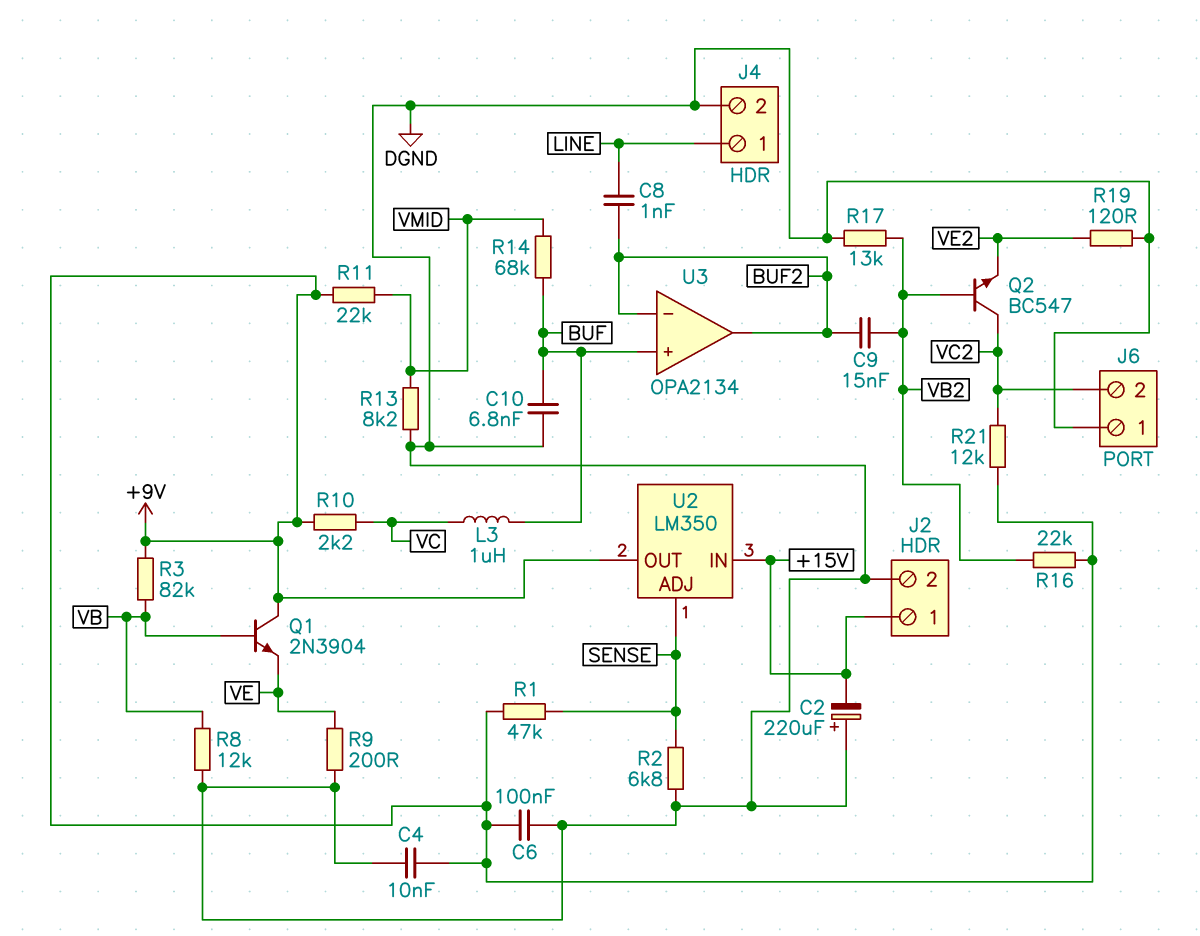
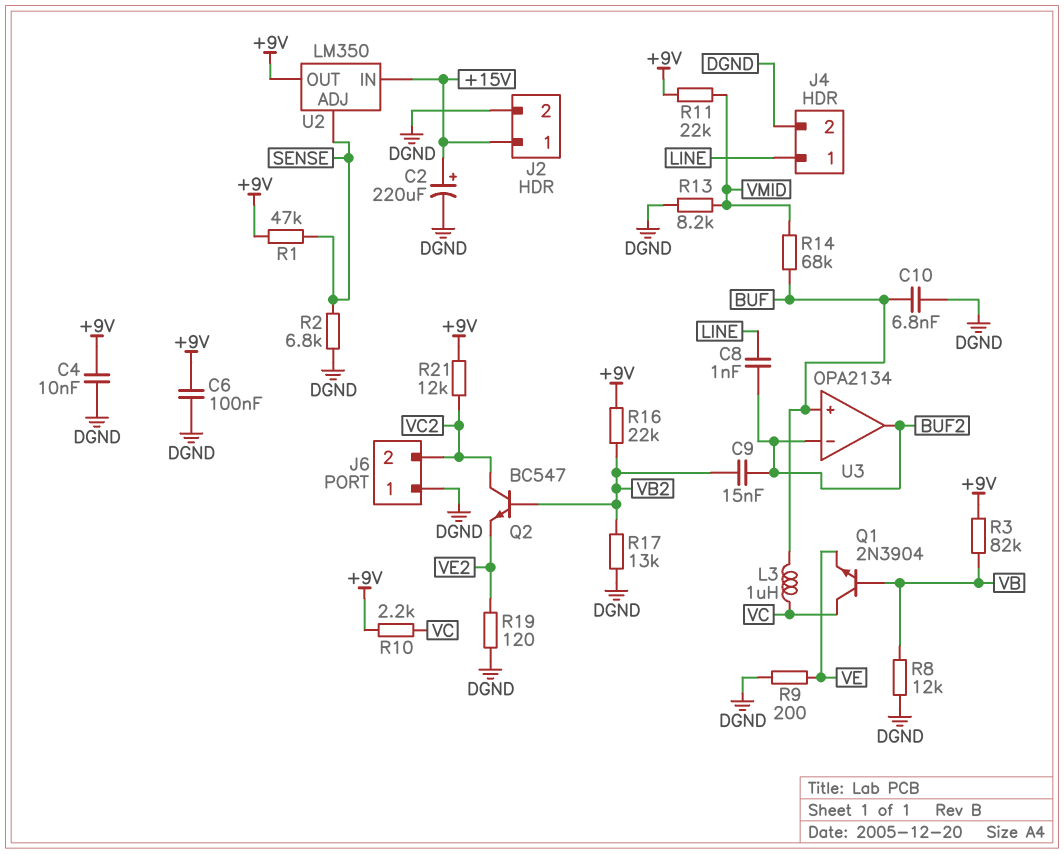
C2: 220uF (plus DGND, minus +15V) -> 220uF (plus +15V, minus DGND)
Q1: NPN 2N3904 (B VB, C +9V, E VE) -> NPN 2N3904 (B VB, C VC, E VE)

